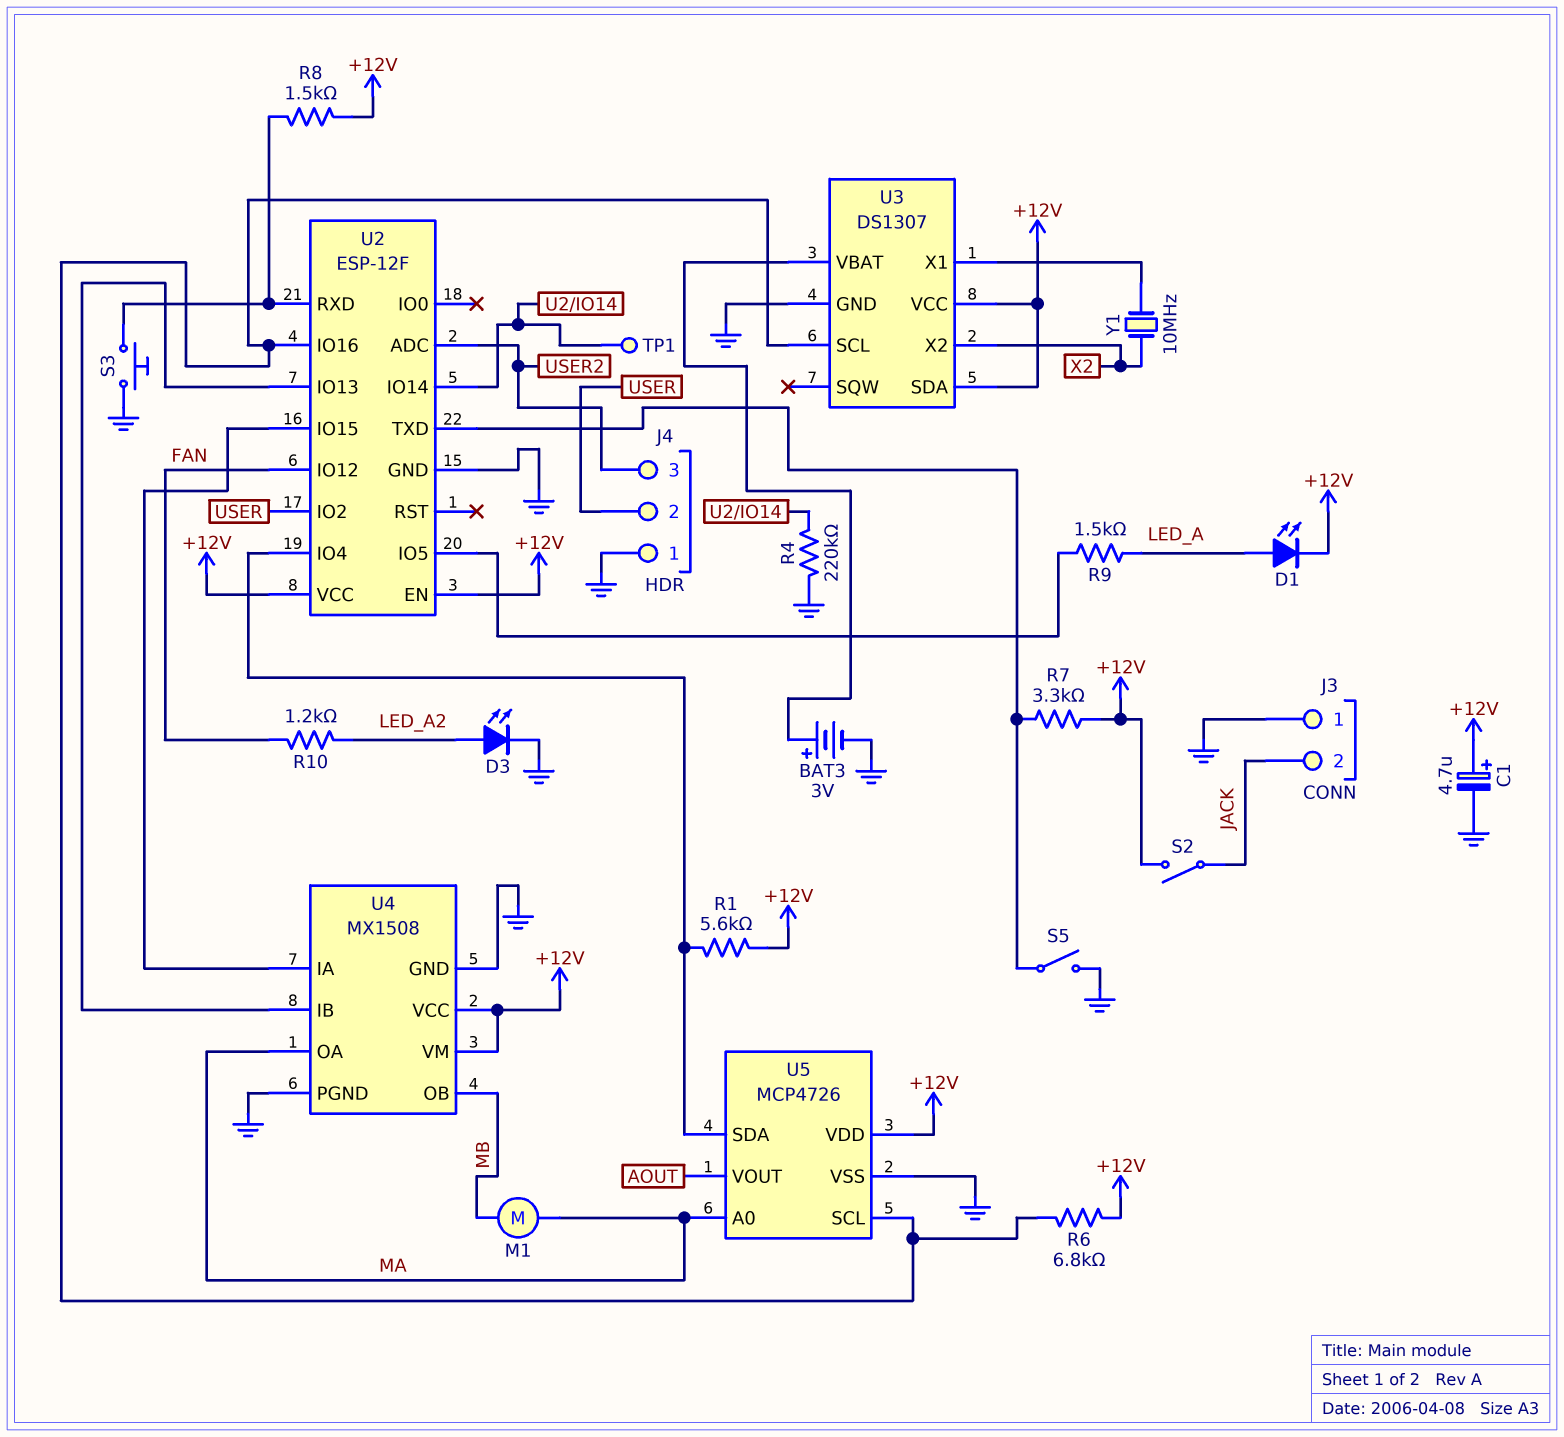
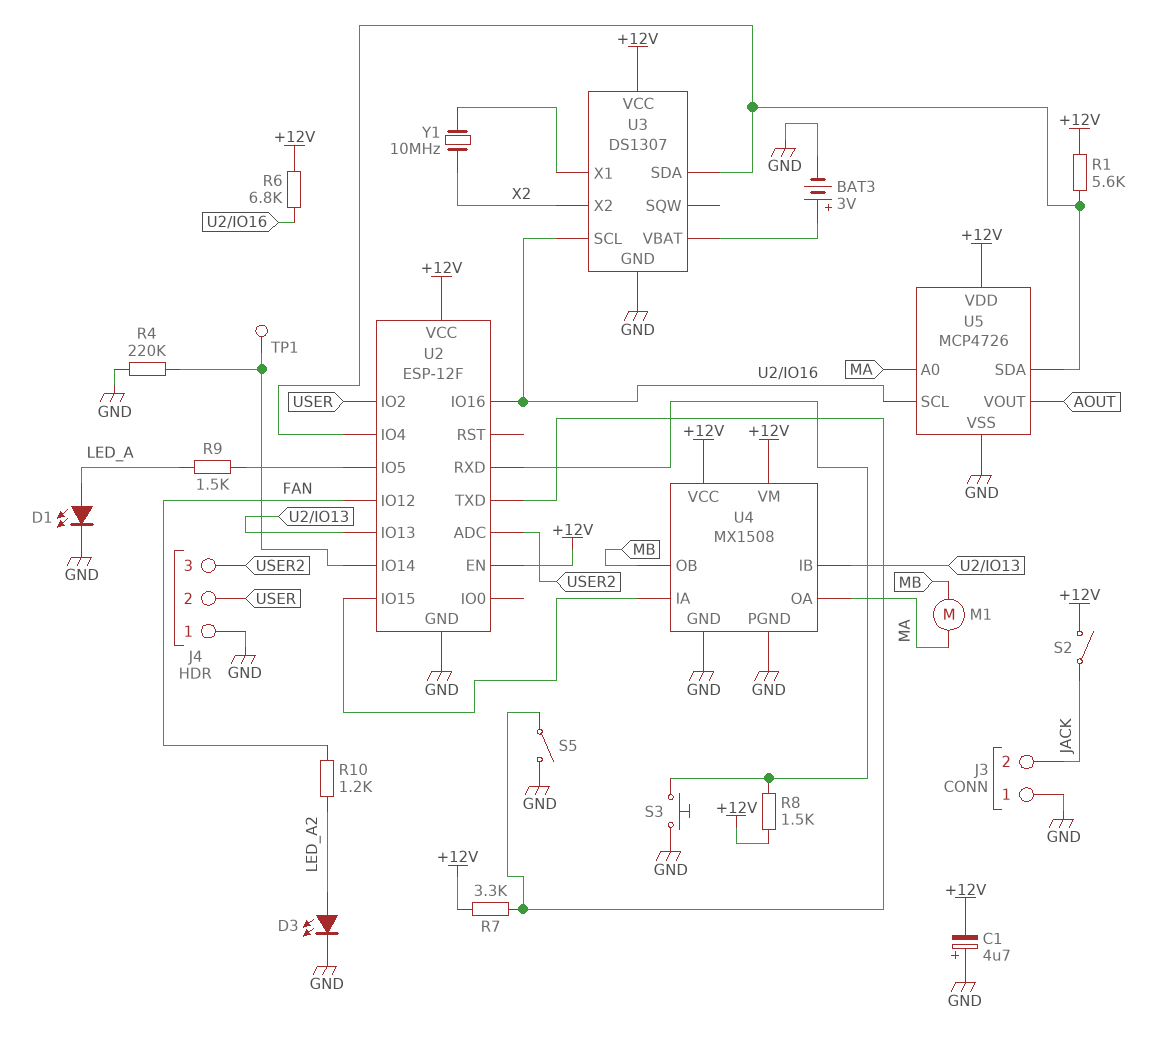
C1: 4.7uF (plus +12V, minus GND) -> 4.7uF (plus GND, minus +12V)
D1: LED (A LED_A, K +12V) -> LED (A LED_A, K GND)
U3 pin SDA: +12V -> U2/IO4

